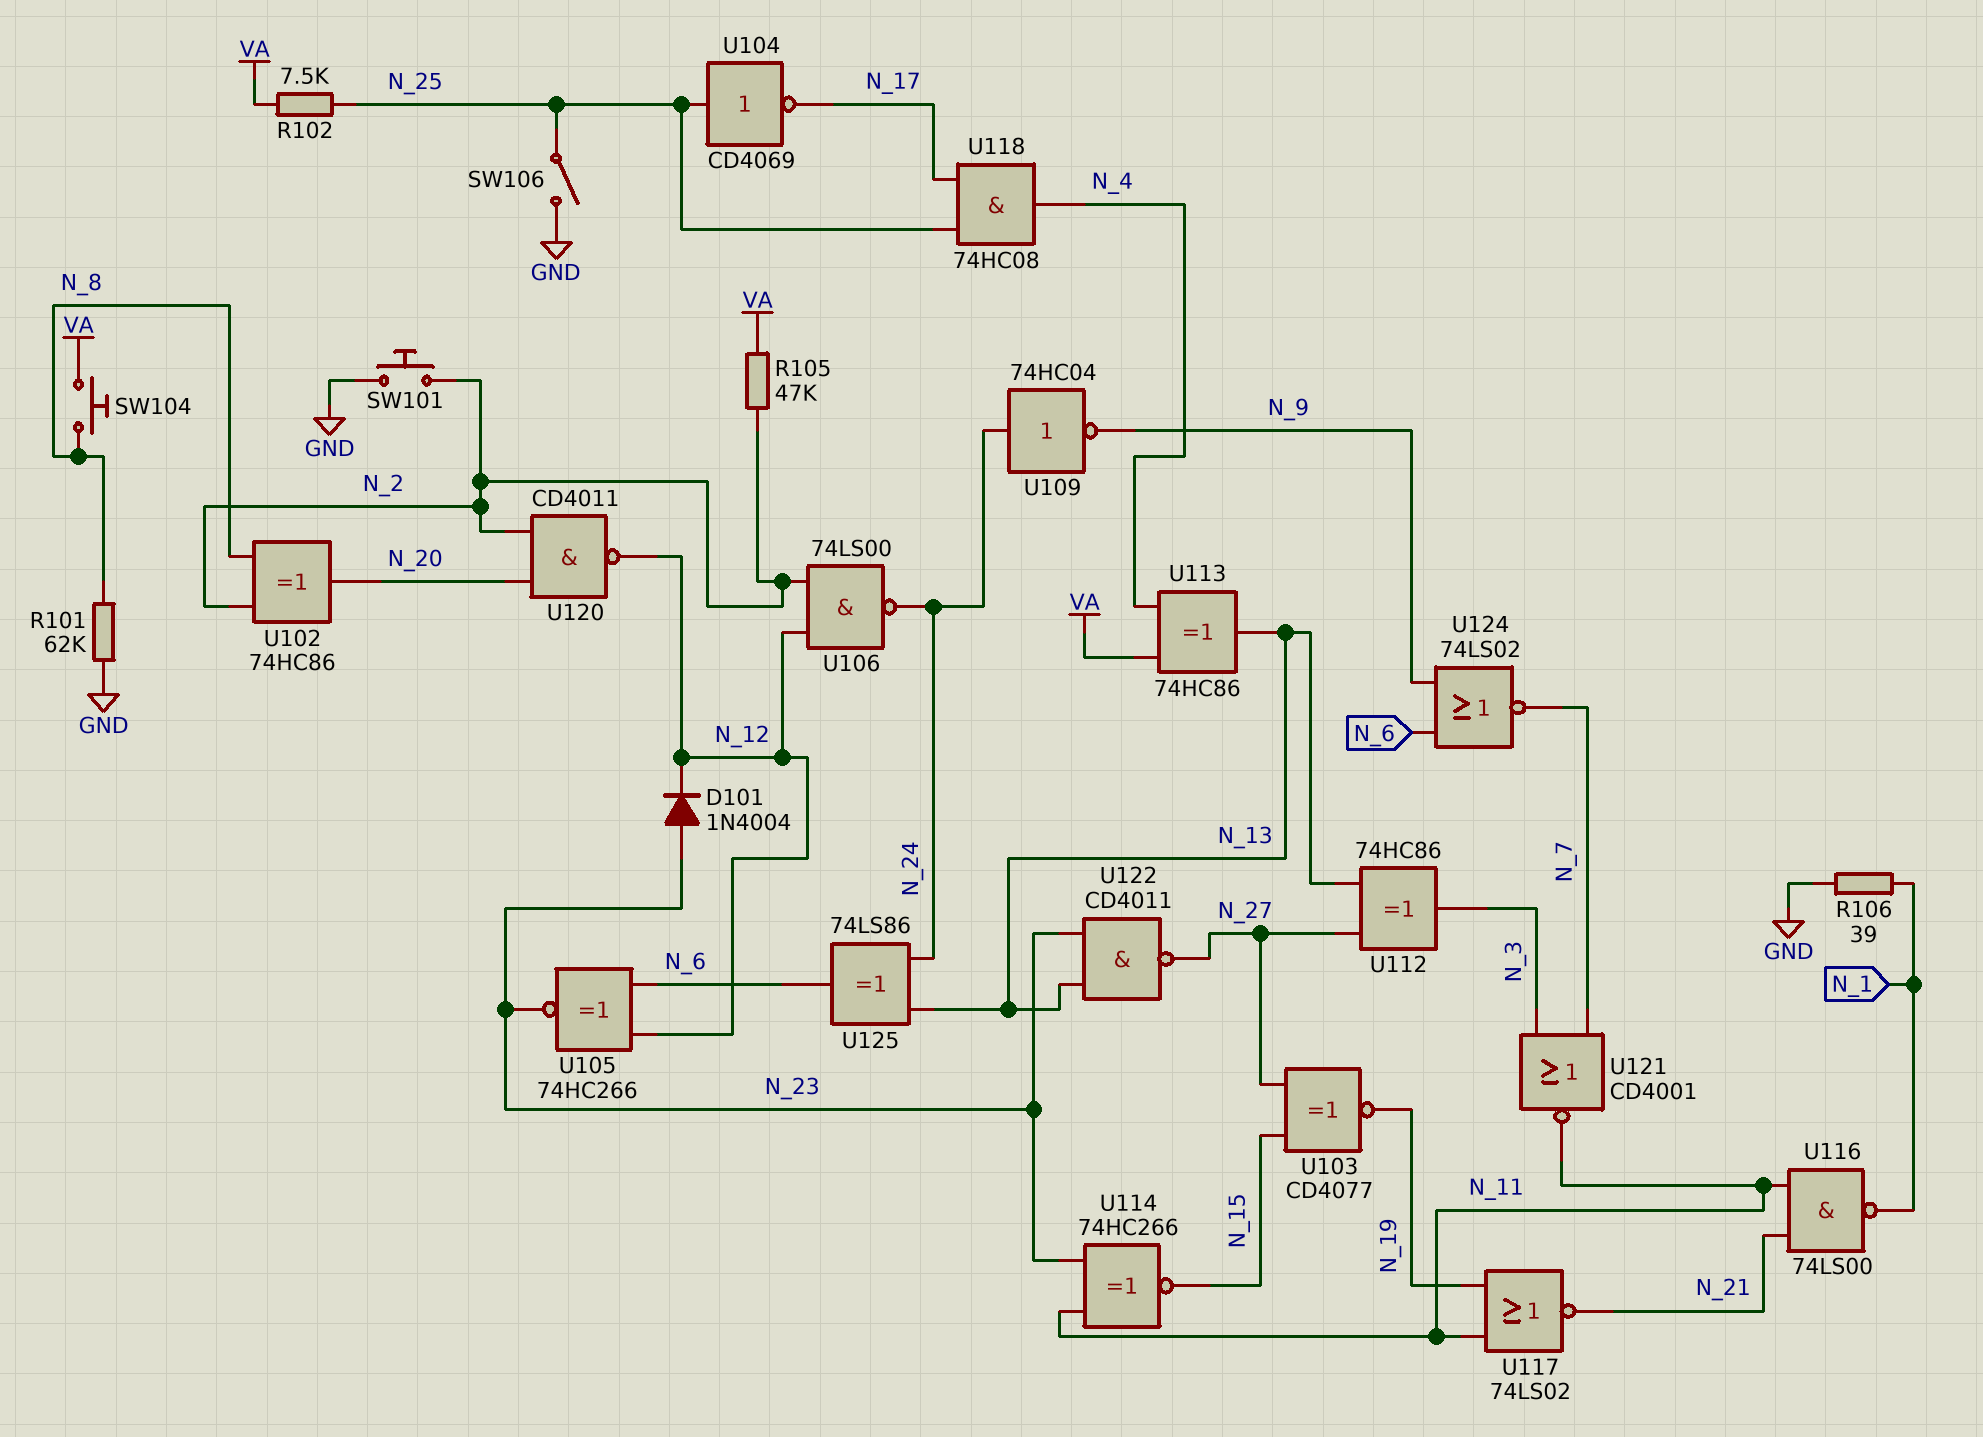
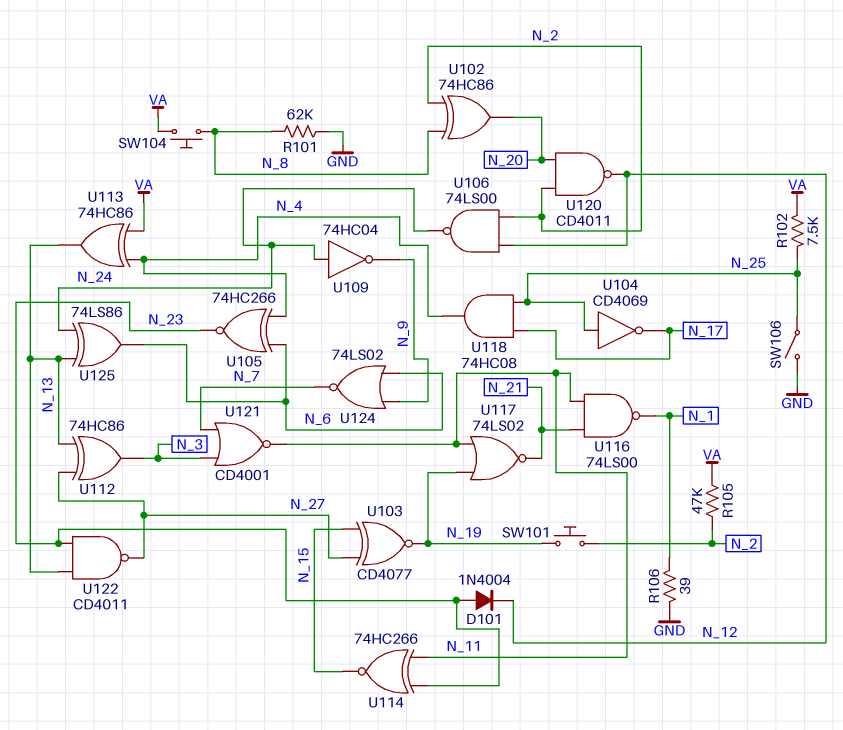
SW101: button (GND, N_2) -> button (N_2, N_19)
U105: XNOR 74HC266 (in N_6, in N_12, out N_23) -> XNOR 74HC266 (in N_4, in N_6, out N_23)

